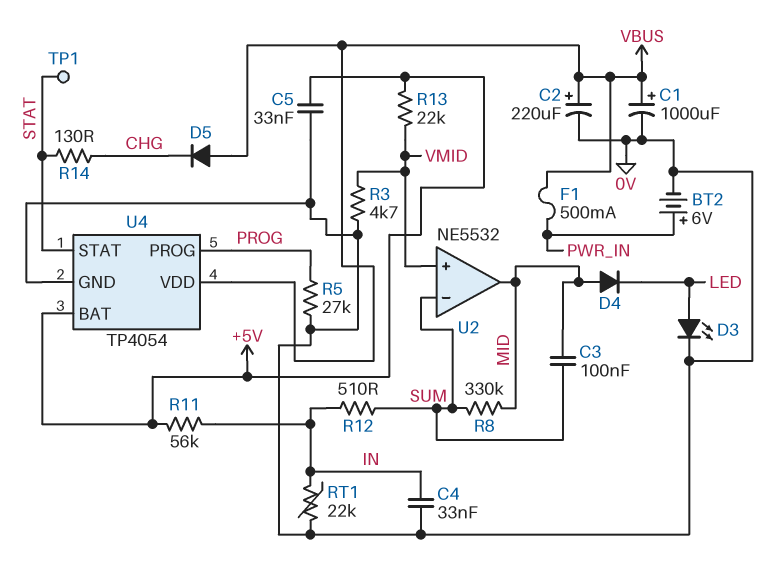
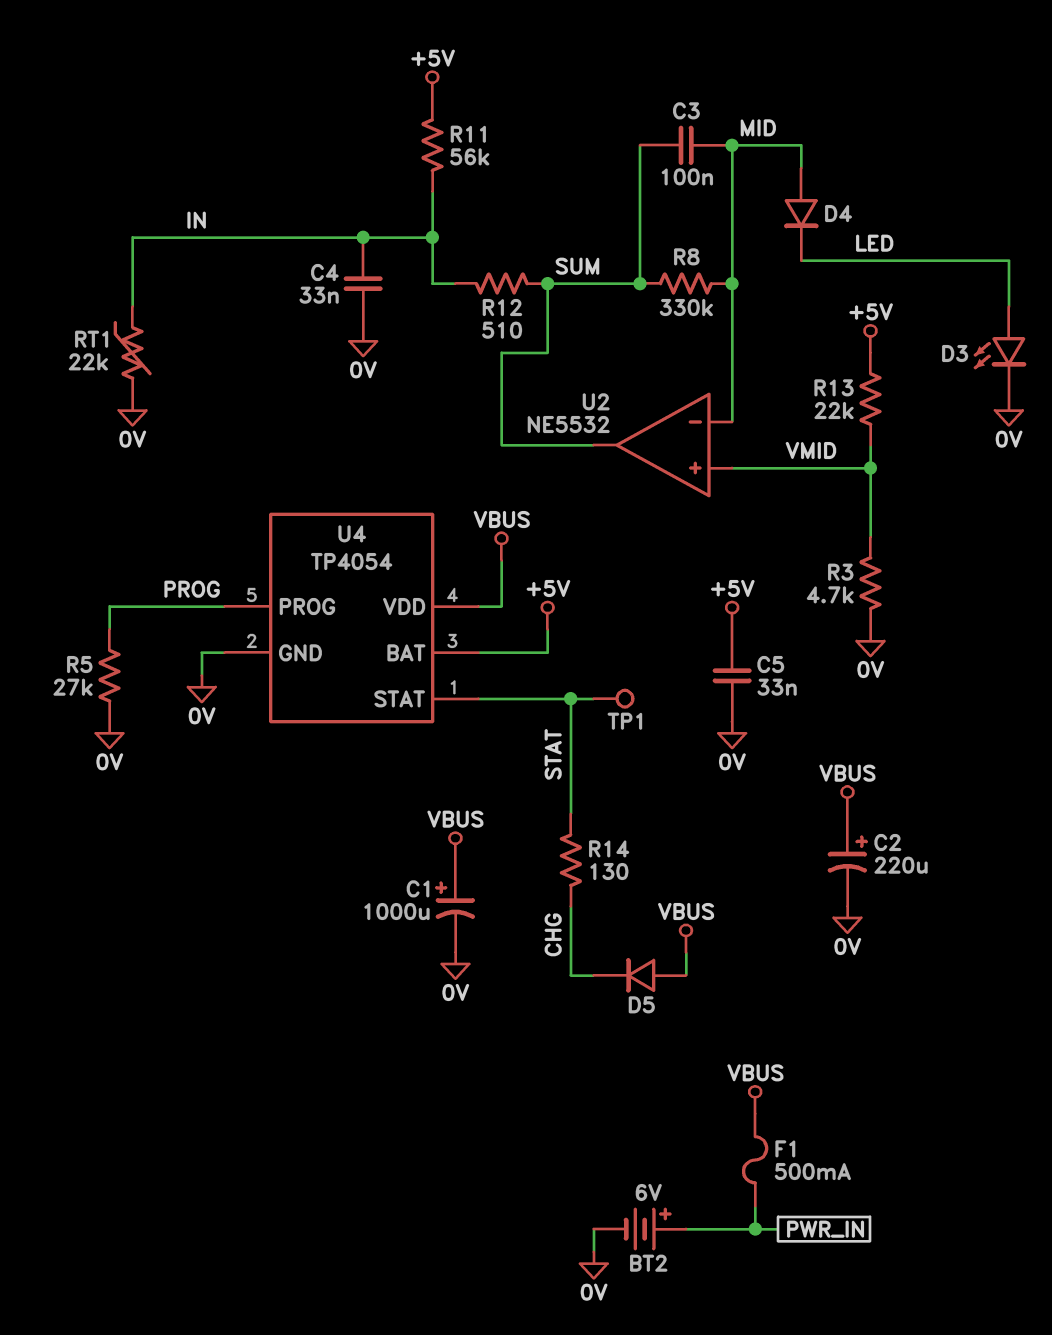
U2 pin in-: SUM -> MID
U2 pin out: MID -> SUM

